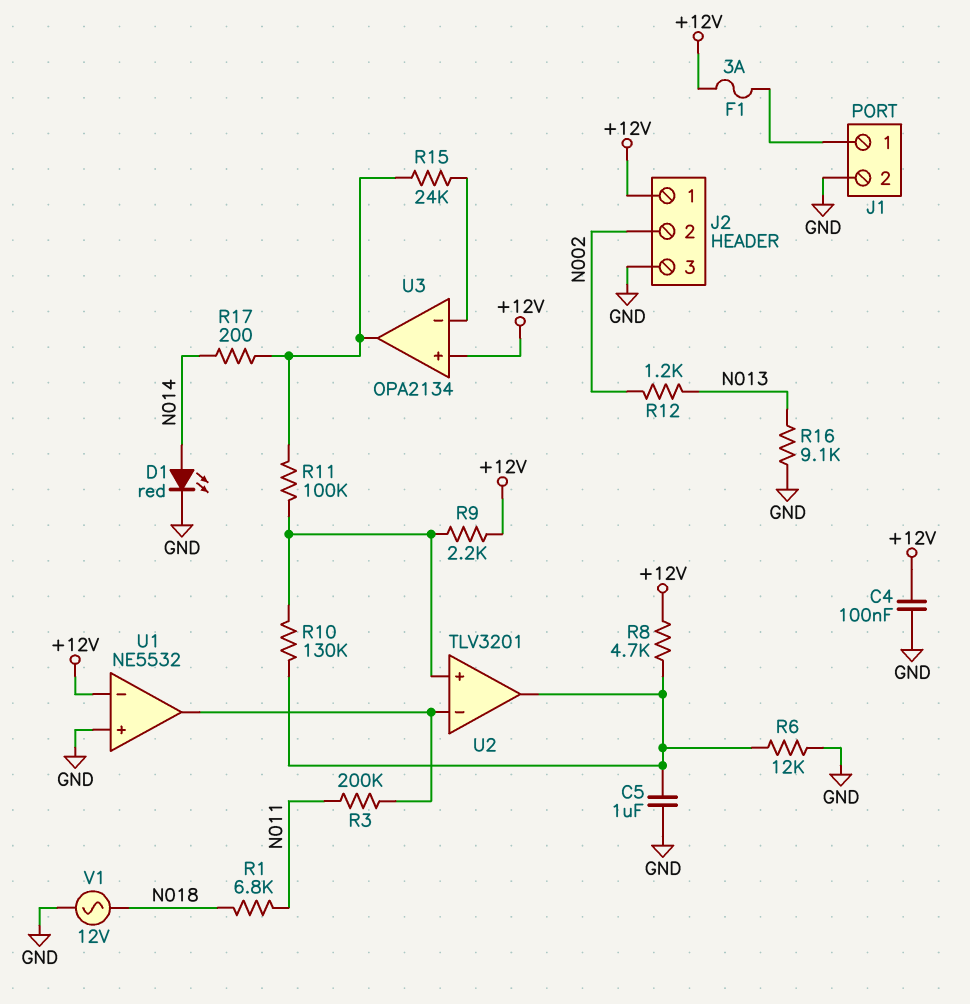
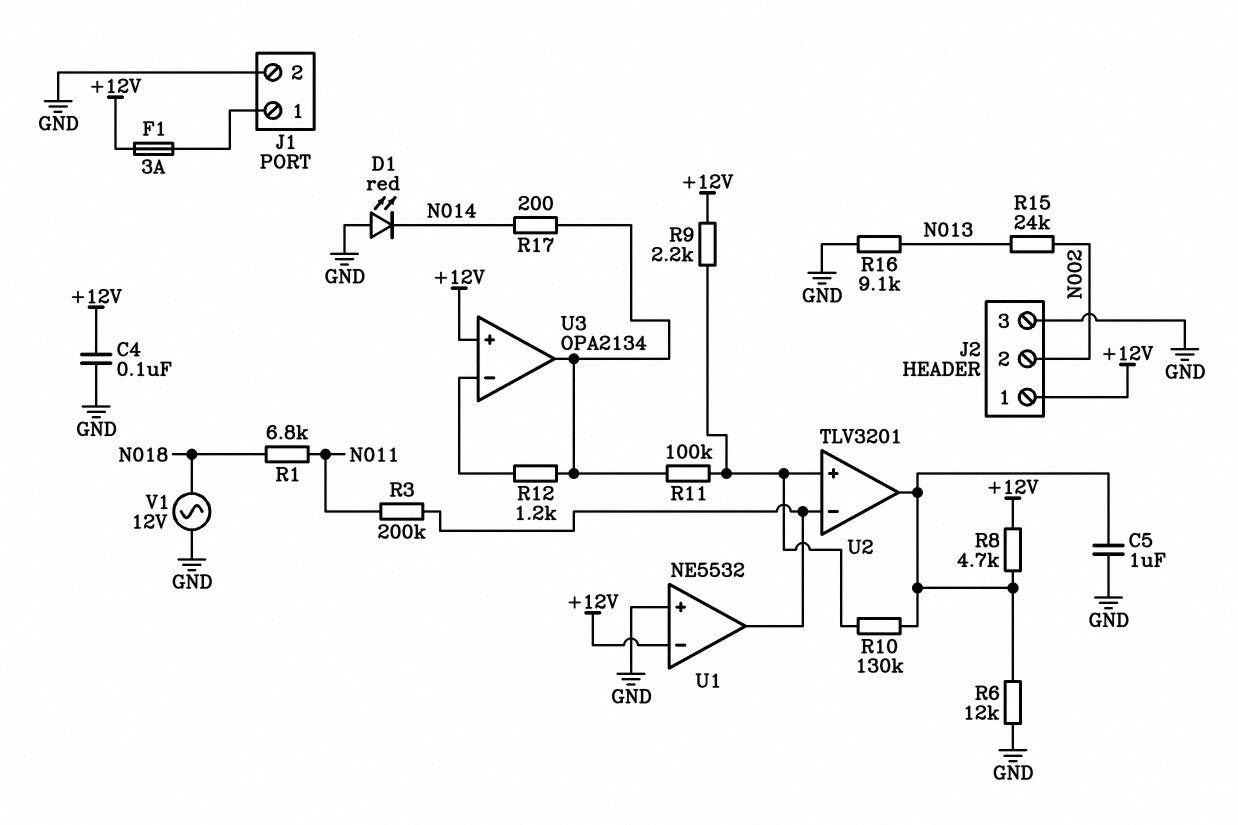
D1: LED red (A N014, K GND) -> LED red (A GND, K N014)
R12: 1.2k (N002, N013) -> 1.2k (U3/in-, U3/out)
R15: 24k (U3/in-, U3/out) -> 24k (N002, N013)

